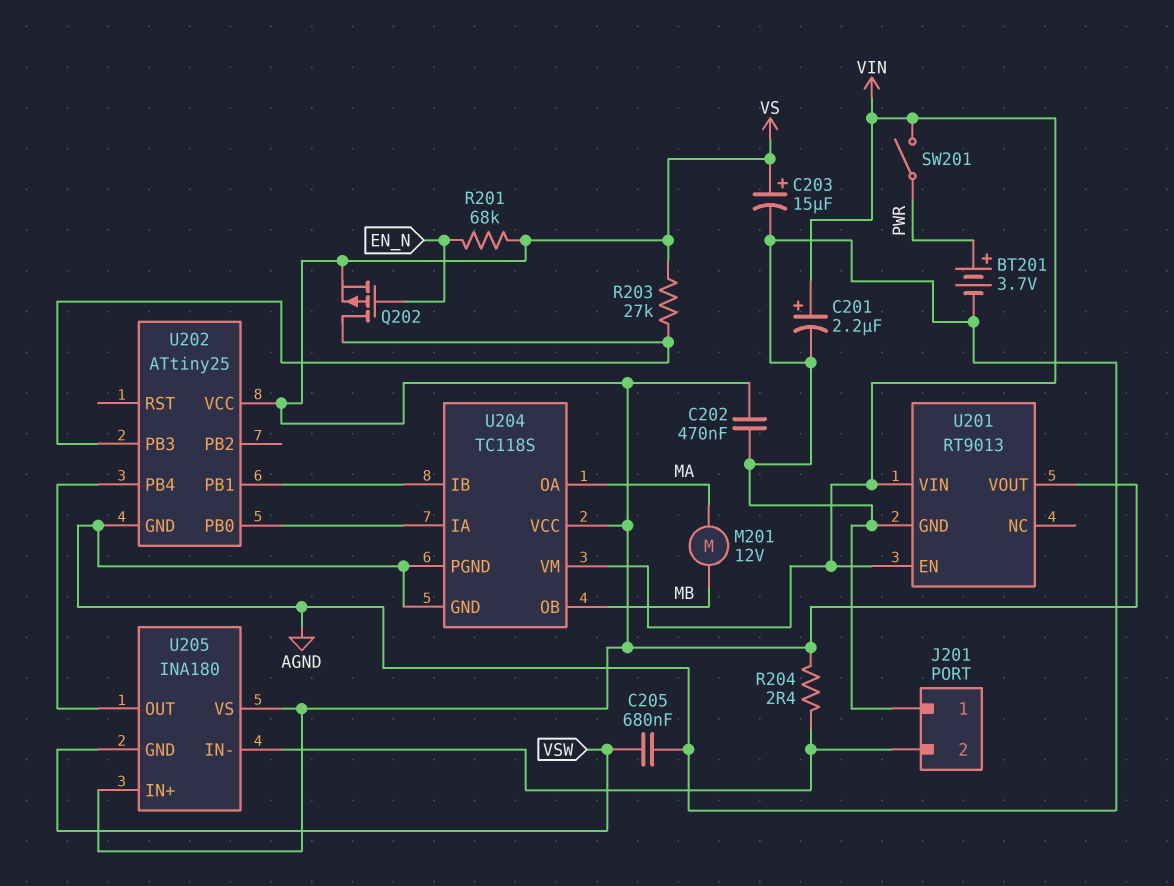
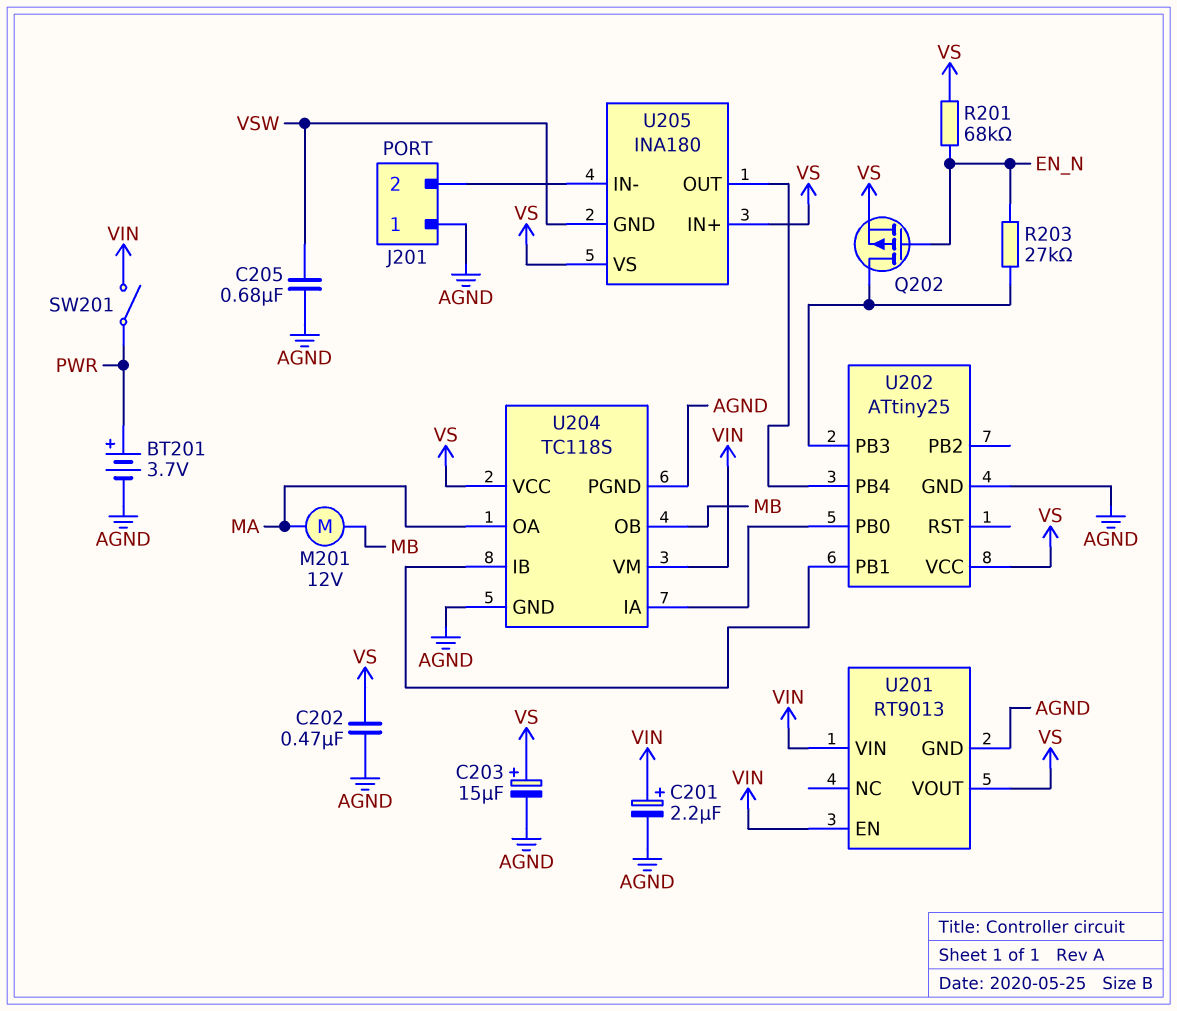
R203: 27k (U202/PB3, VS) -> 27k (EN_N, U202/PB3)
R204: 2.4 (J201/2, VS) -> none

